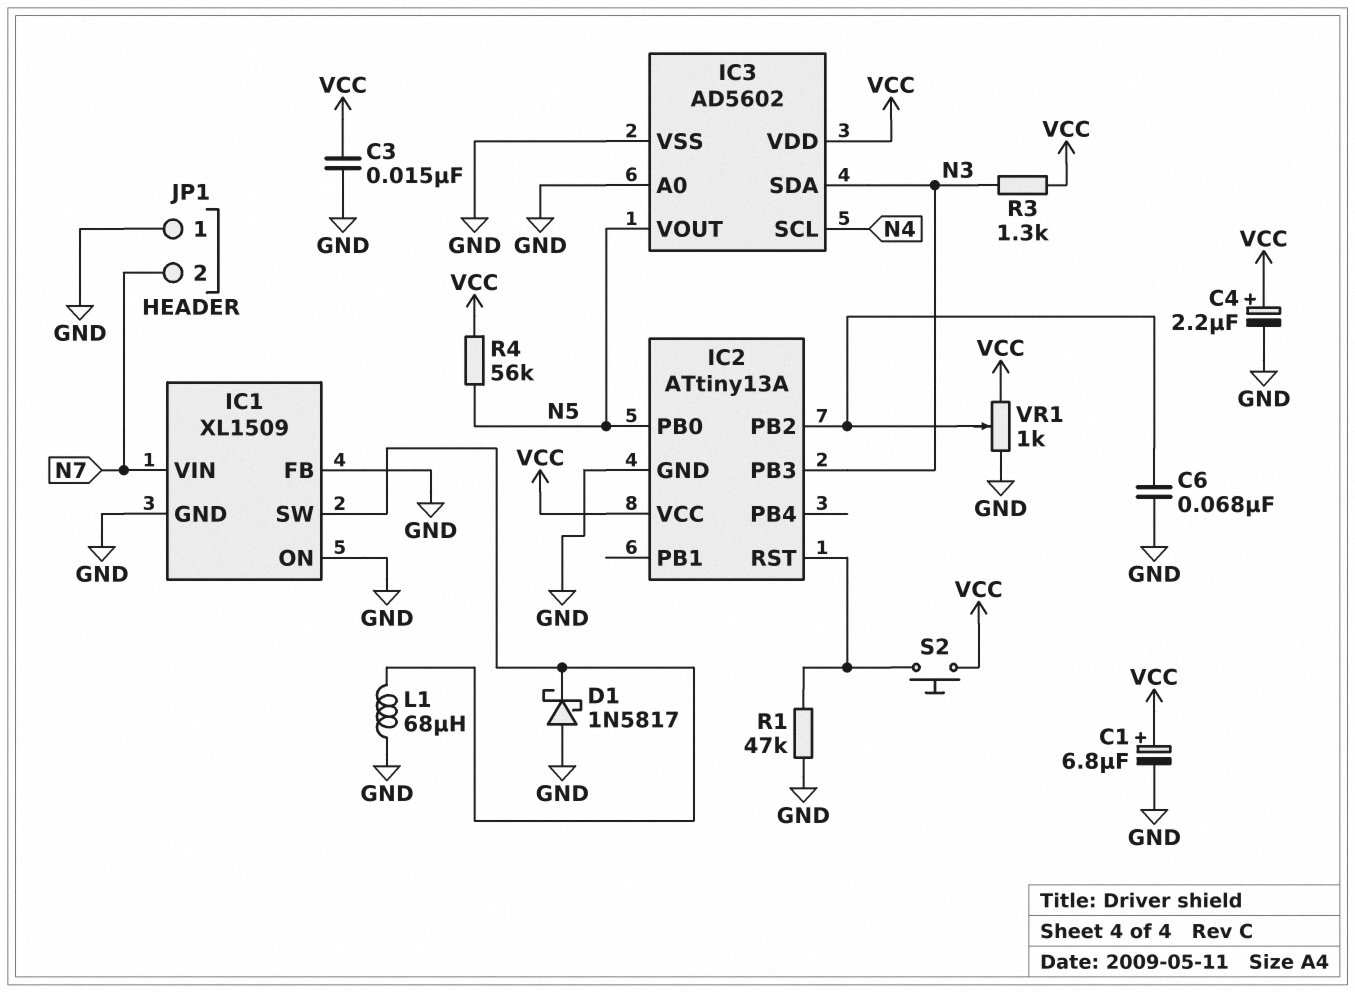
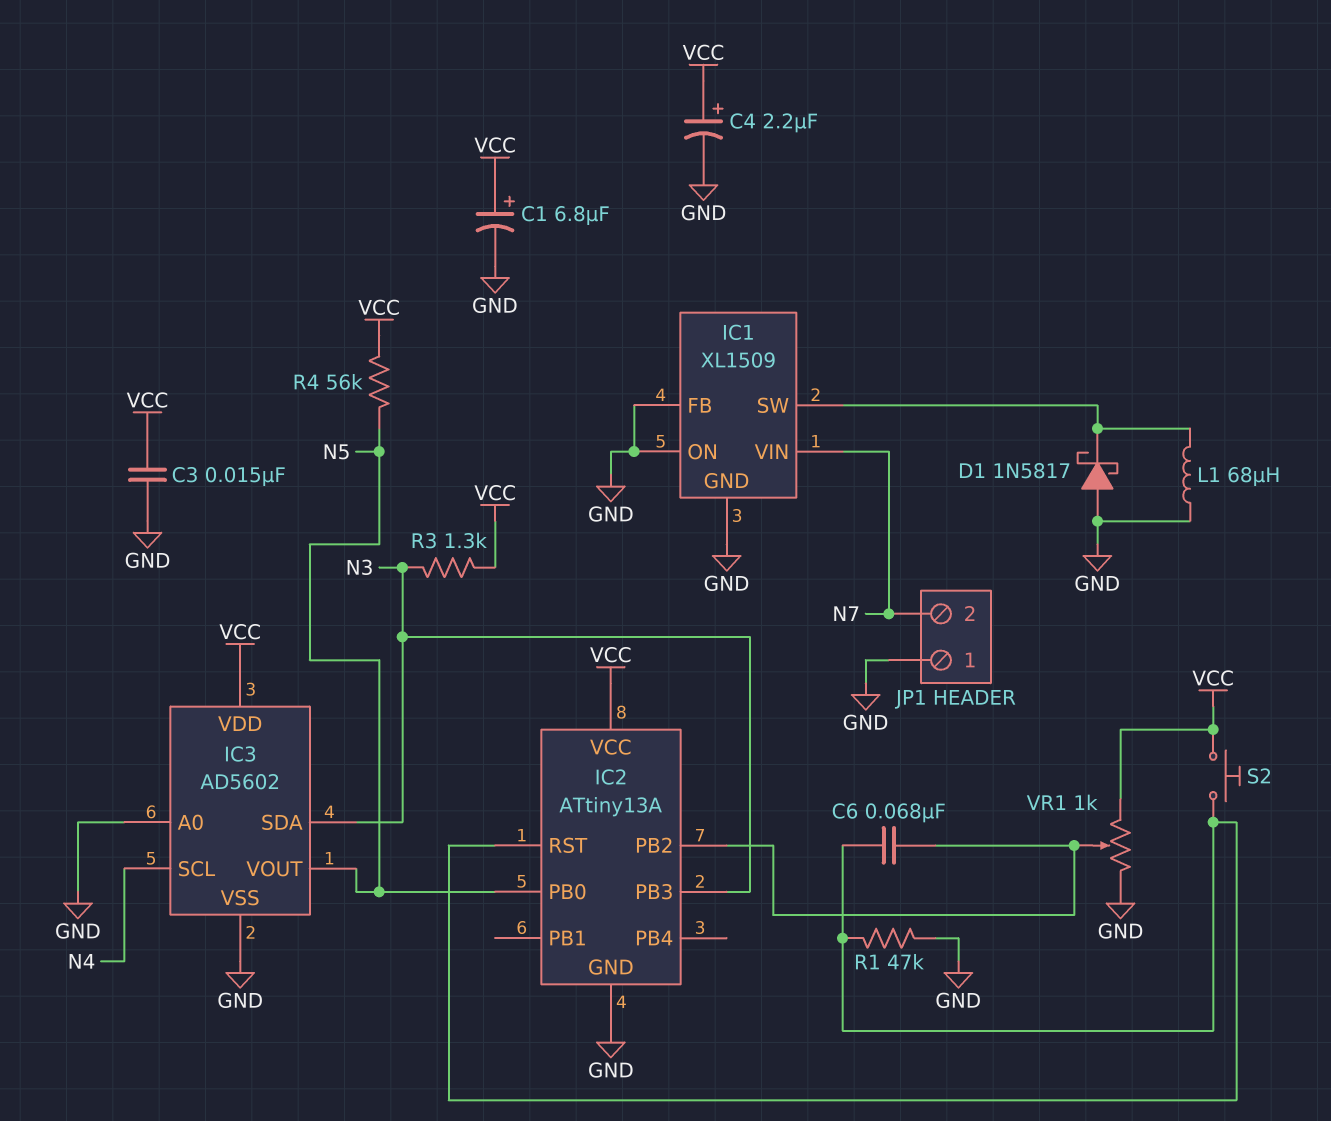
C6: 68nF (GND, IC2/PB2) -> 68nF (IC2/PB2, IC2/RST)

